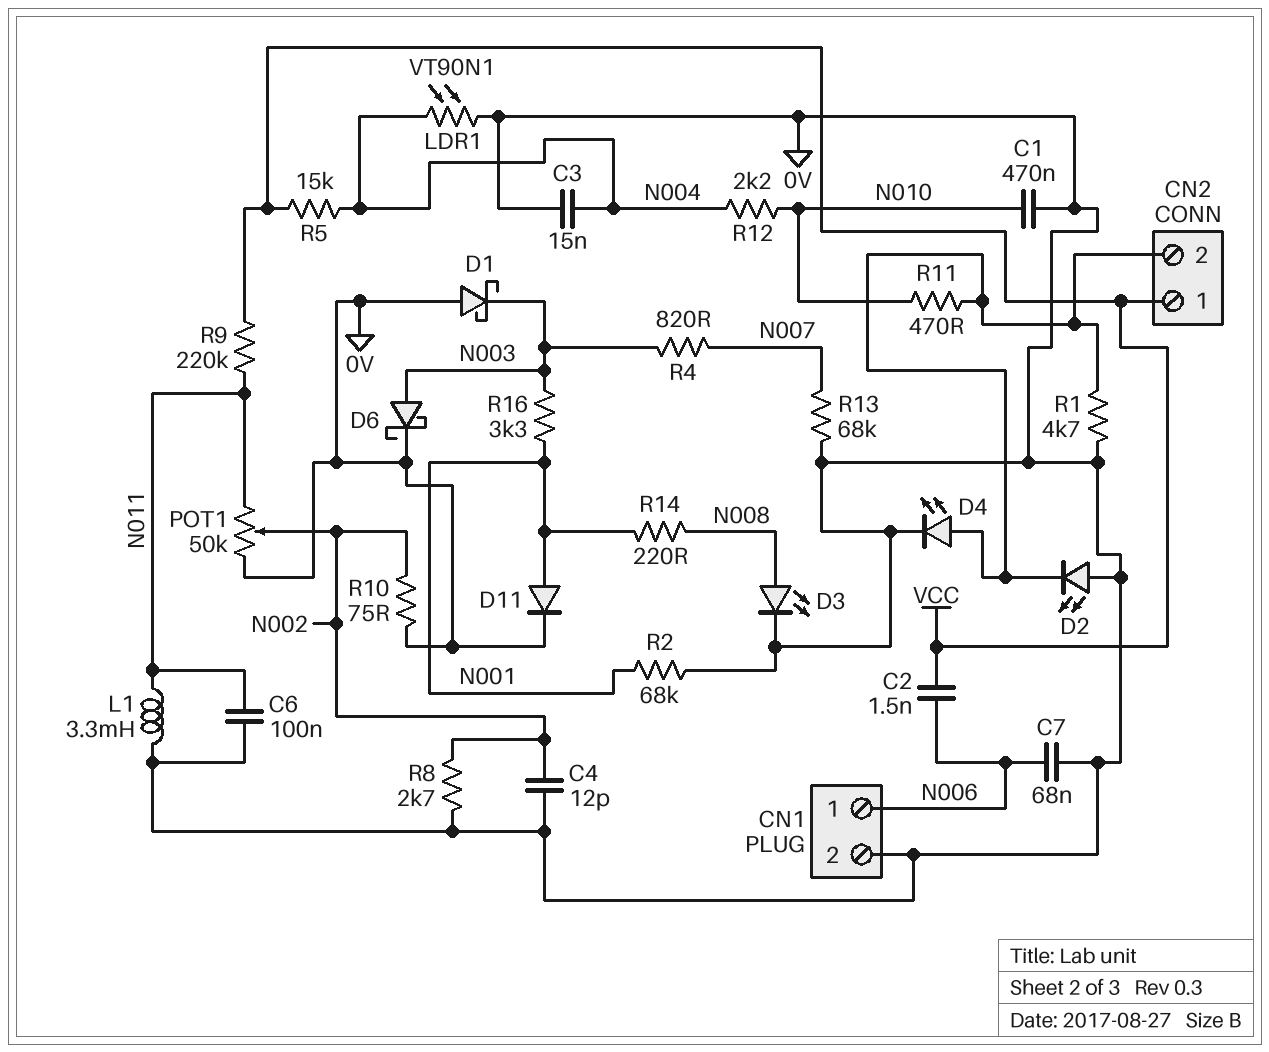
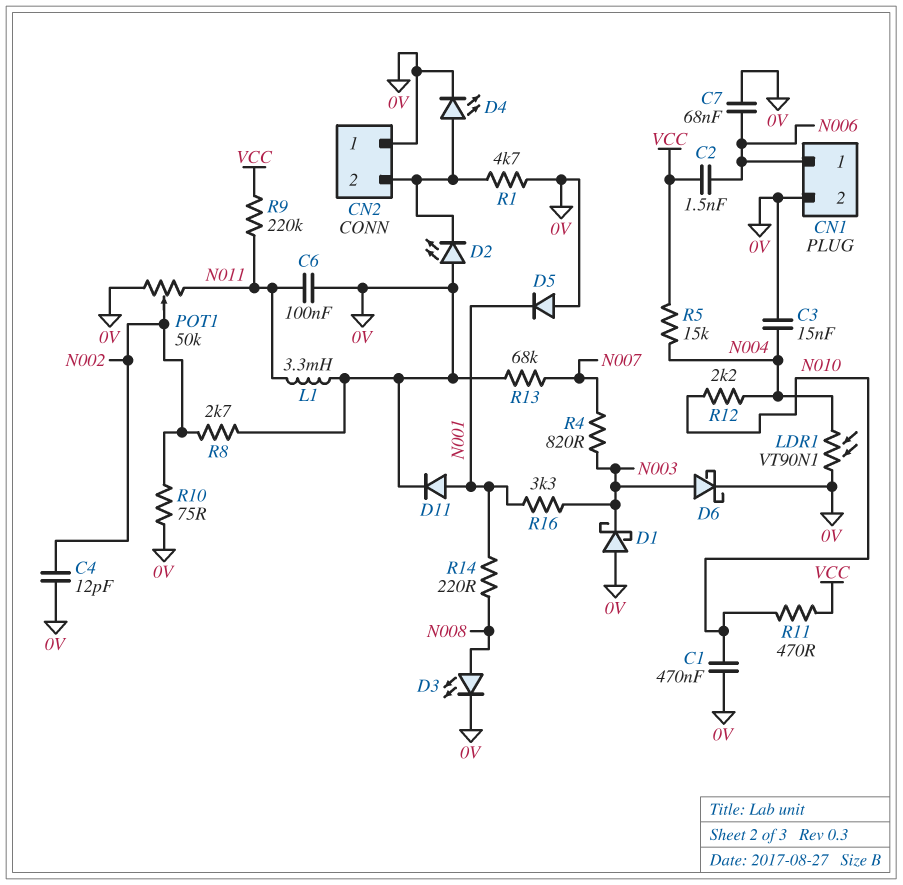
CN2 pin 1: VCC -> 0V
D5: none -> diode (A 0V, K N001)
R2: 68k (0V, N001) -> none
R11: 470 (CN2/2, N010) -> 470 (N010, VCC)

